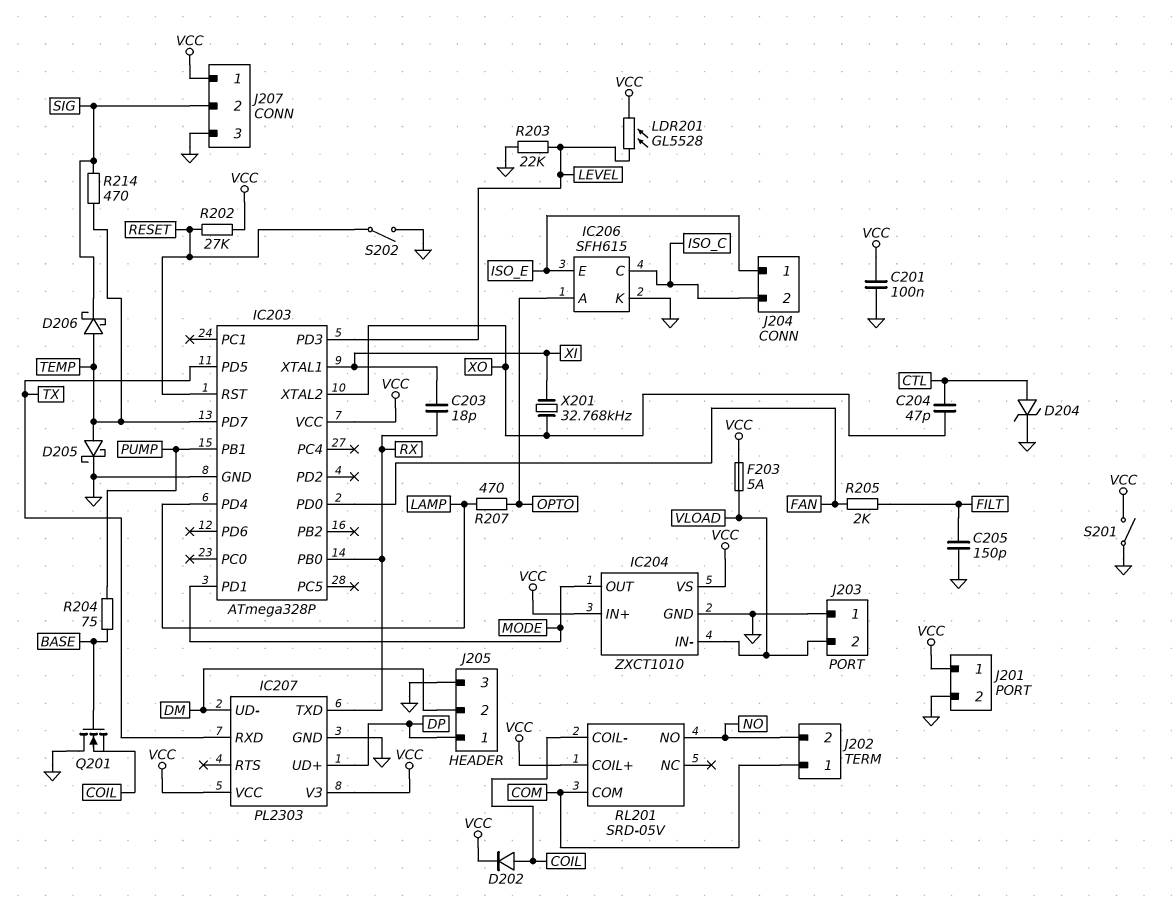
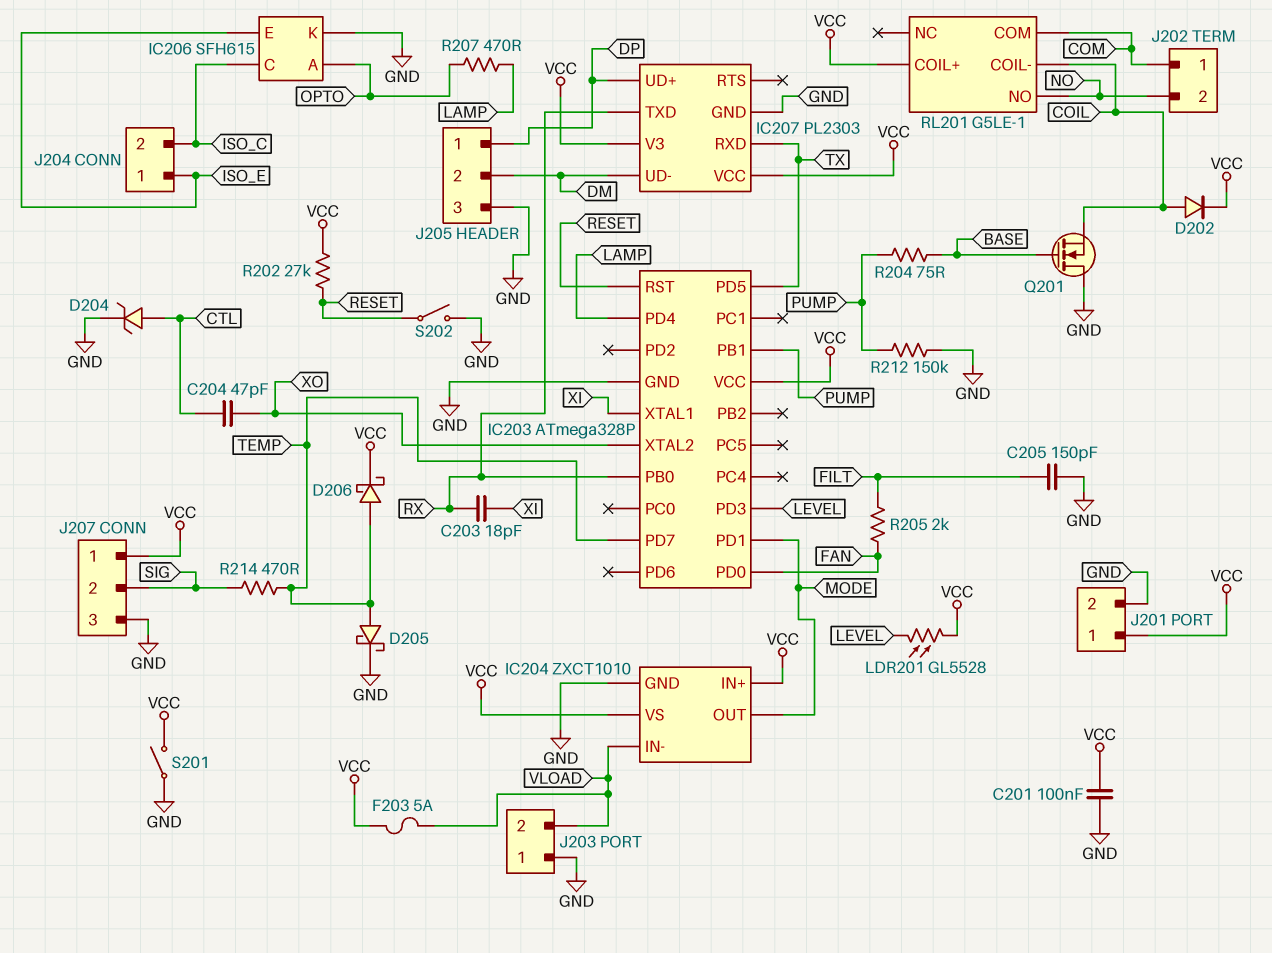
D206: schottky (A TEMP, K SIG) -> schottky (A TEMP, K VCC)
R203: 22k (GND, LEVEL) -> none
R212: none -> 150k (GND, PUMP)
RL201: SRD-05V -> G5LE-1
X201: 32.768kHz (XI, XO) -> none

